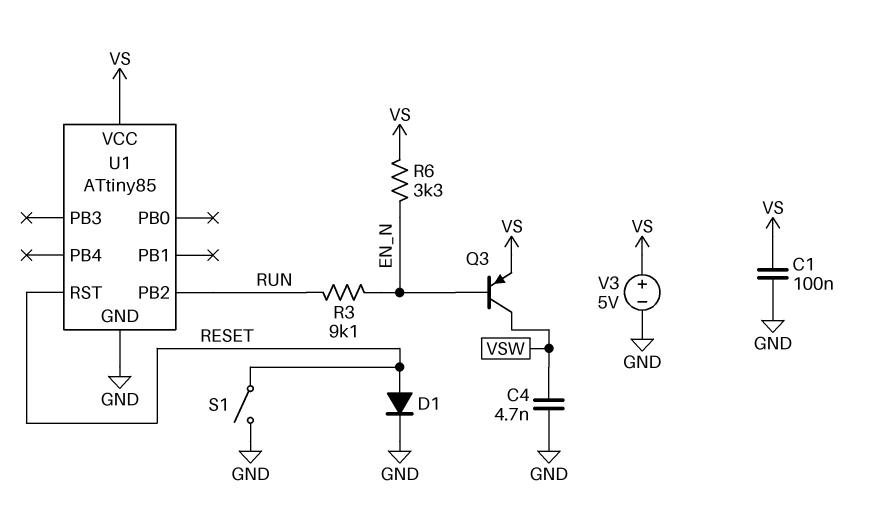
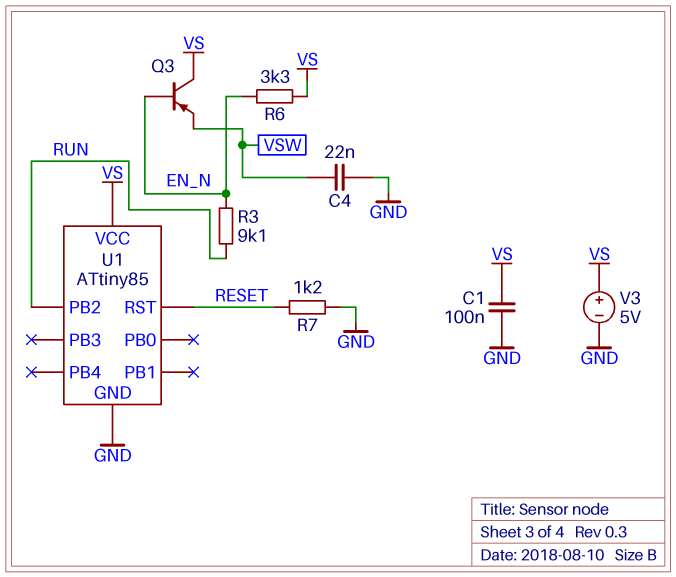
C4: 4.7nF (GND, VSW) -> 22nF (GND, VSW)
D1: diode (A RESET, K GND) -> none
Q3: PNP (B EN_N, C VSW, E VS) -> PNP (B EN_N, C VS, E VSW)
R7: none -> 1.2k (GND, RESET)
S1: switch (GND, RESET) -> none

